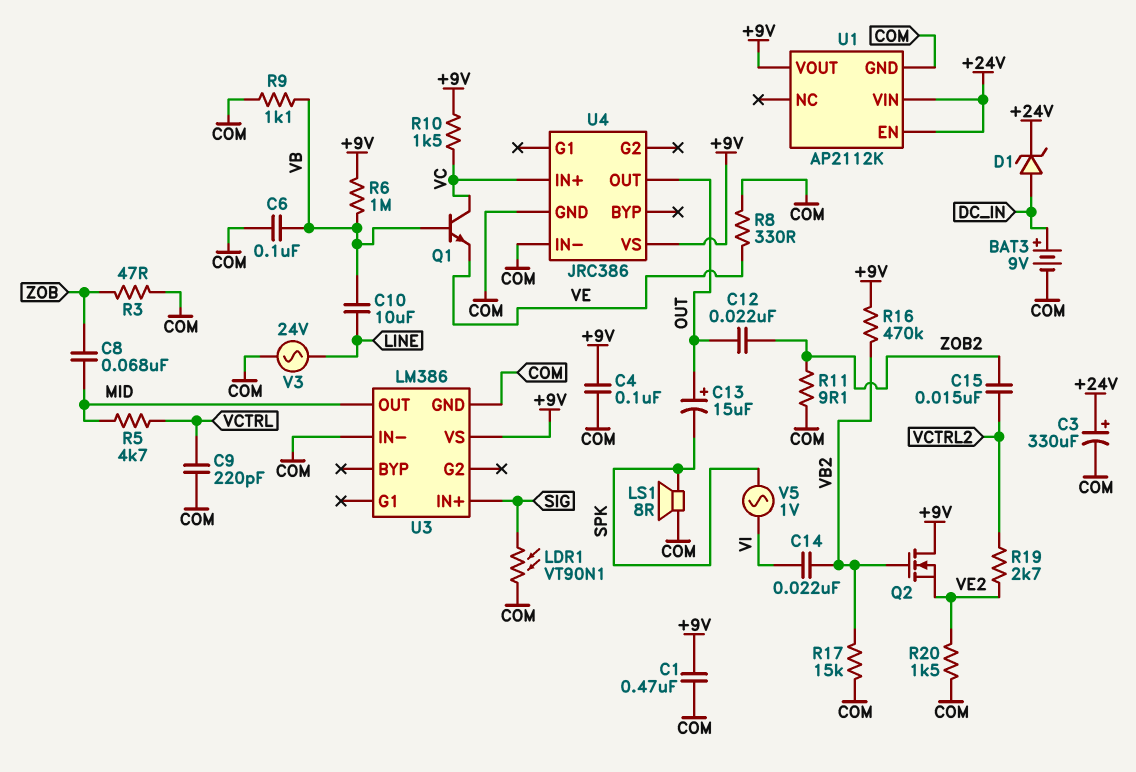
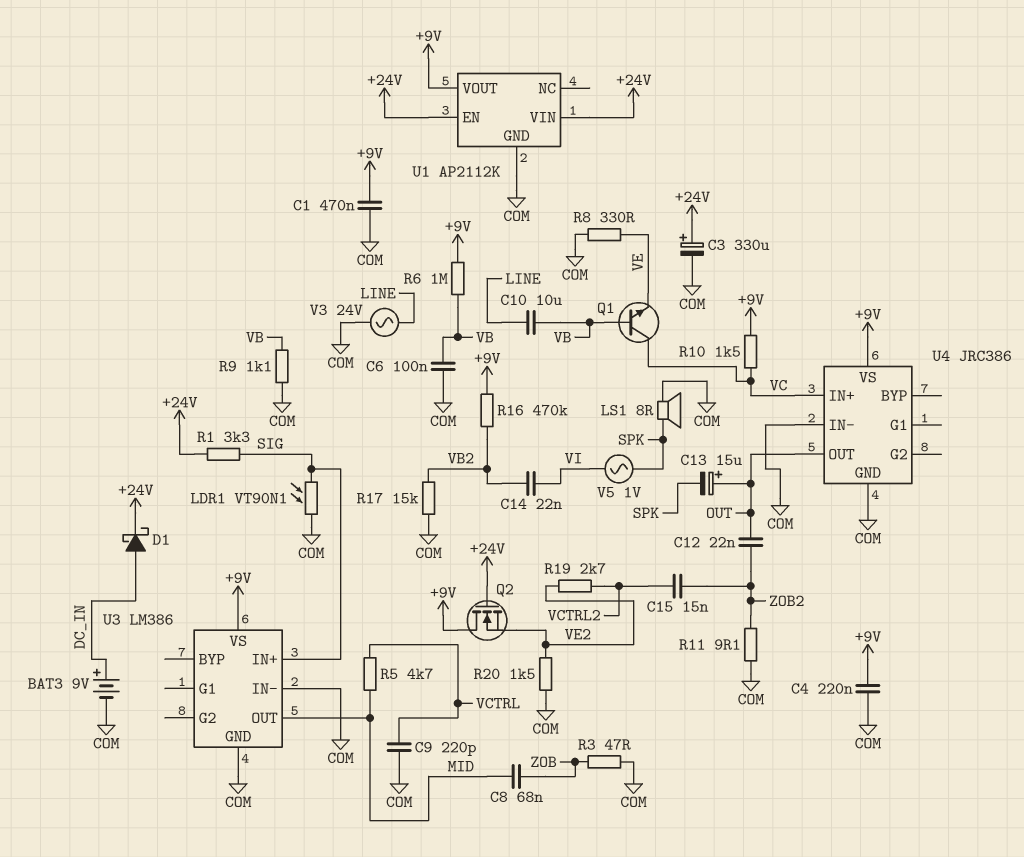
C4: 100nF (+9V, COM) -> 220nF (+9V, COM)
D1: zener (A DC_IN, K +24V) -> schottky (A DC_IN, K +24V)
Q2: NMOS (G VB2, D +9V, S VE2) -> NMOS (G +24V, D +9V, S VE2)
R1: none -> 3.3k (+24V, SIG)

